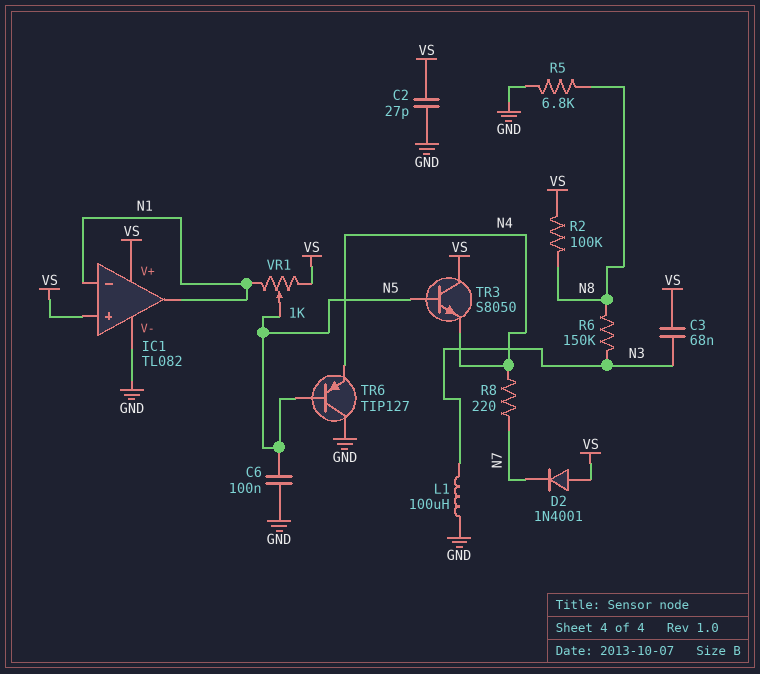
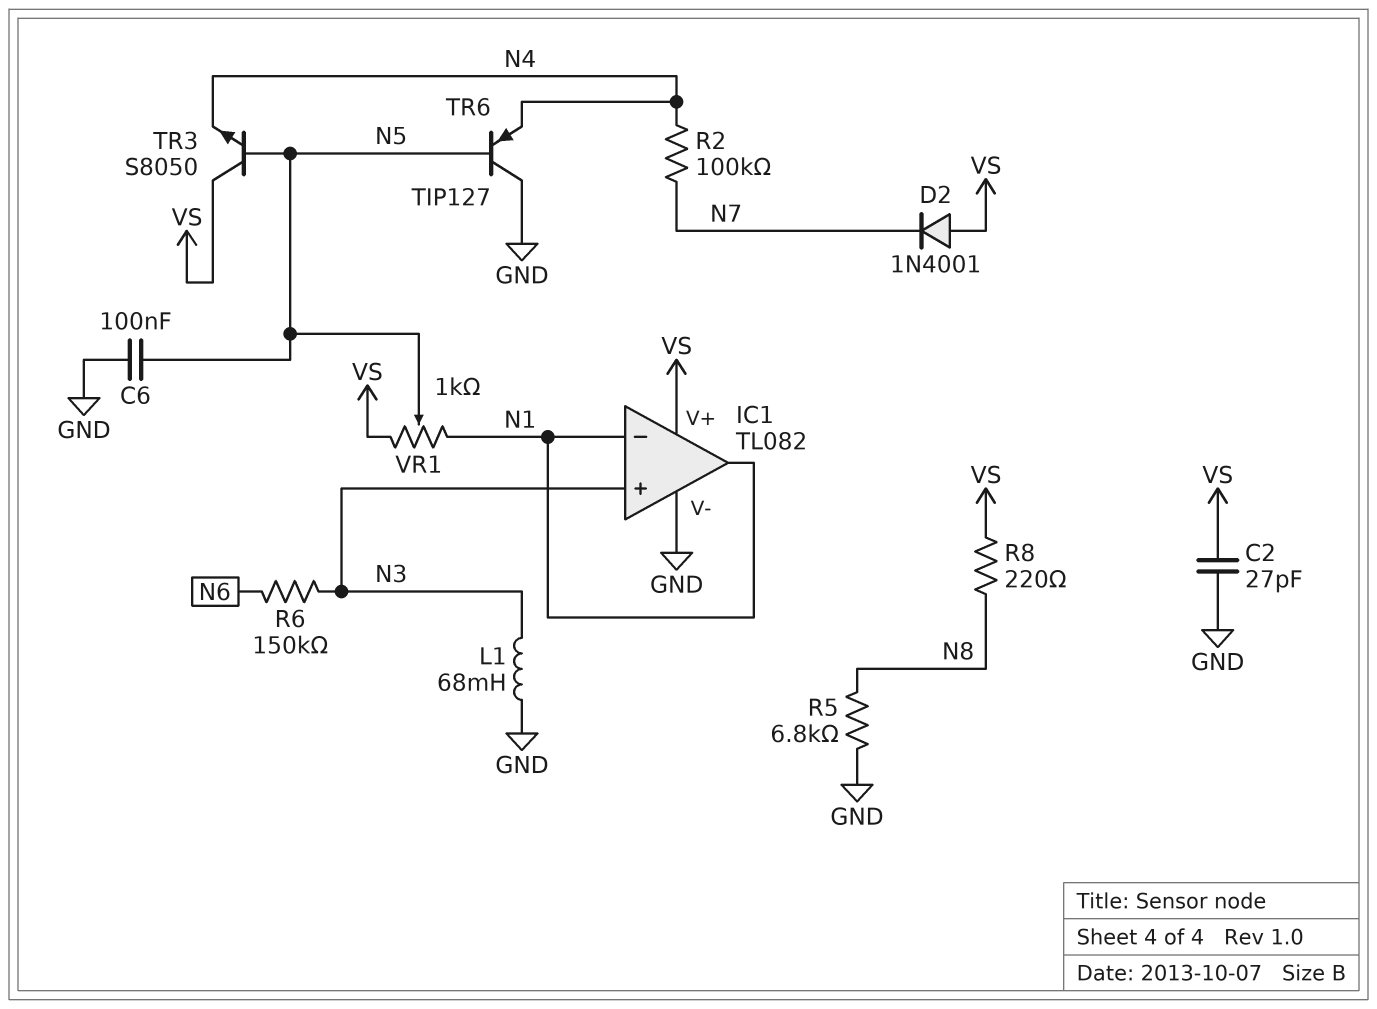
C3: 68nF (N3, VS) -> none
IC1 pin in+: VS -> N3
L1: 100uH (GND, N3) -> 68mH (GND, N3)
R2: 100k (N8, VS) -> 100k (N4, N7)
R6: 150k (N3, N8) -> 150k (N3, N6)
R8: 220 (N4, N7) -> 220 (N8, VS)

